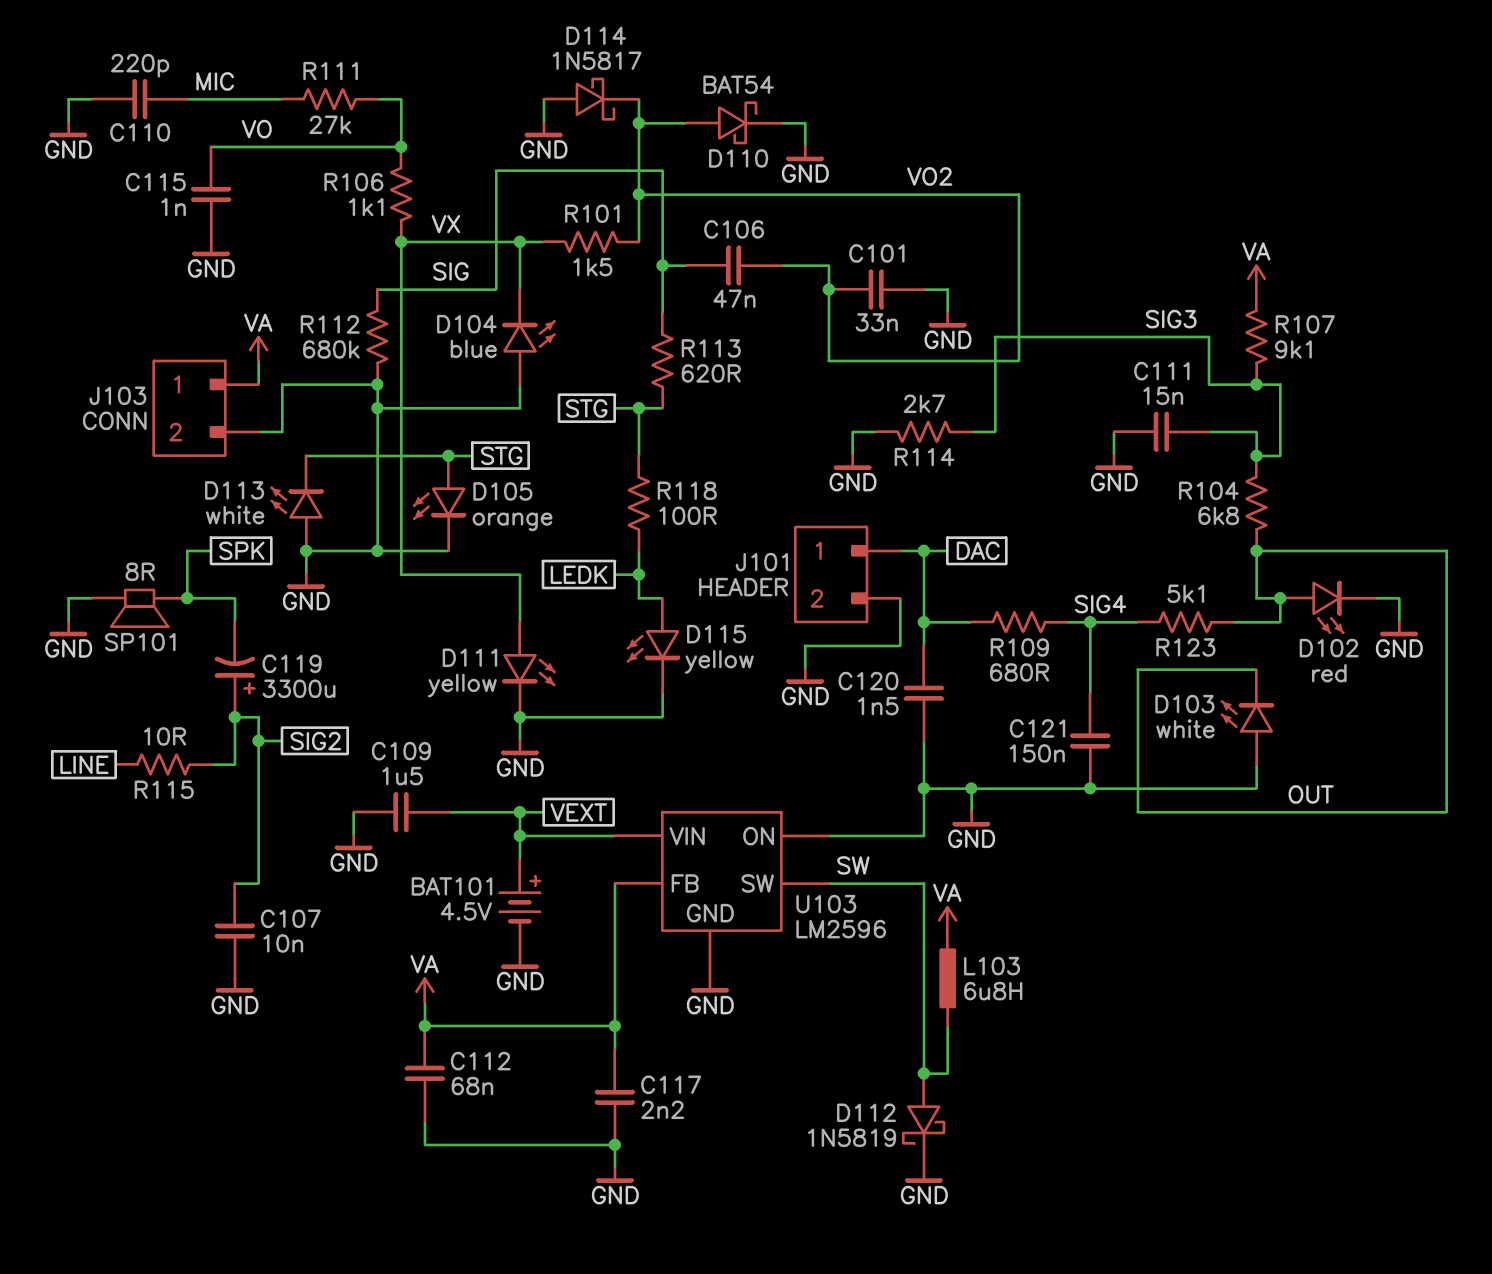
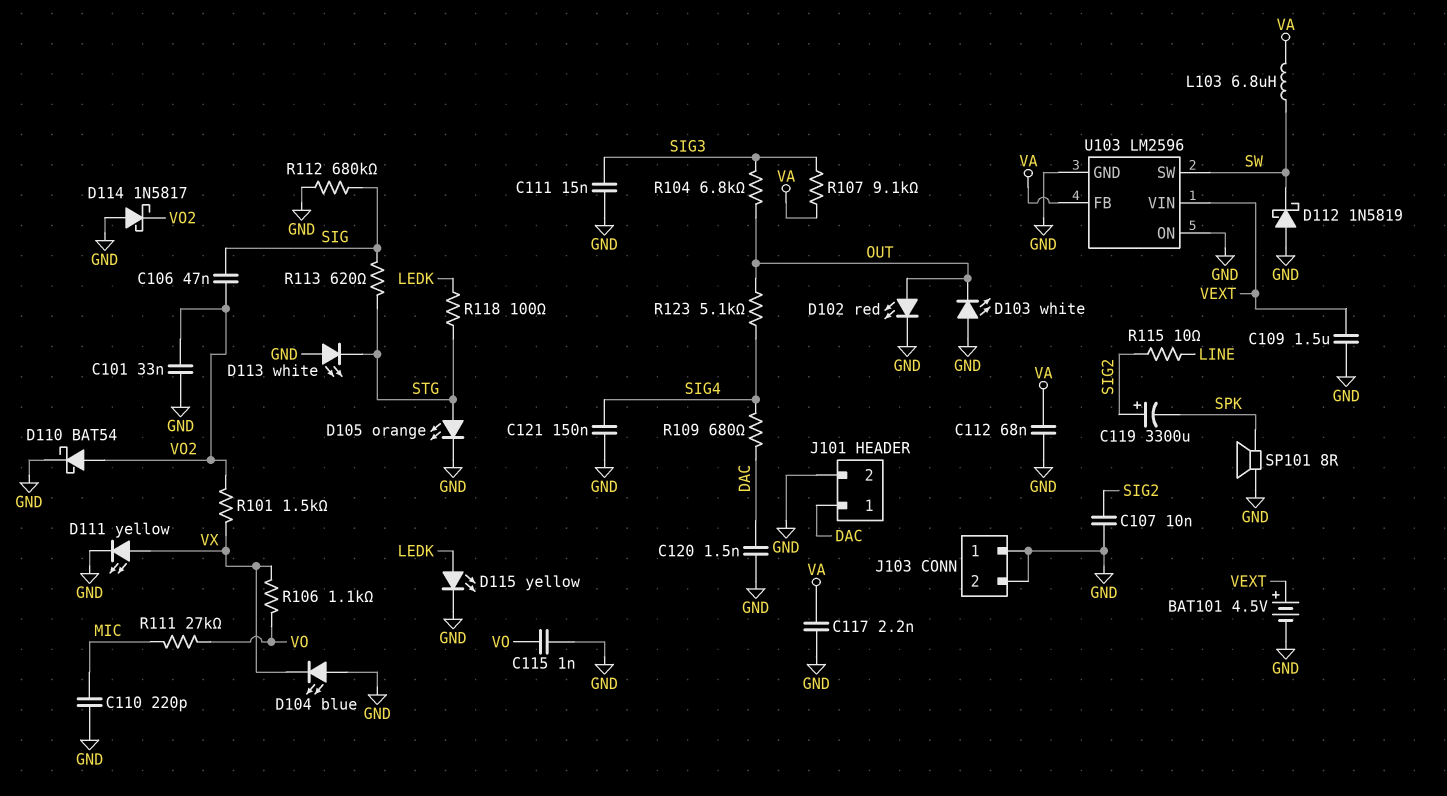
D112: schottky 1N5819 (A SW, K GND) -> schottky 1N5819 (A GND, K SW)
J103 pin 1: VA -> GND
R114: 2.7k (GND, SIG3) -> none

